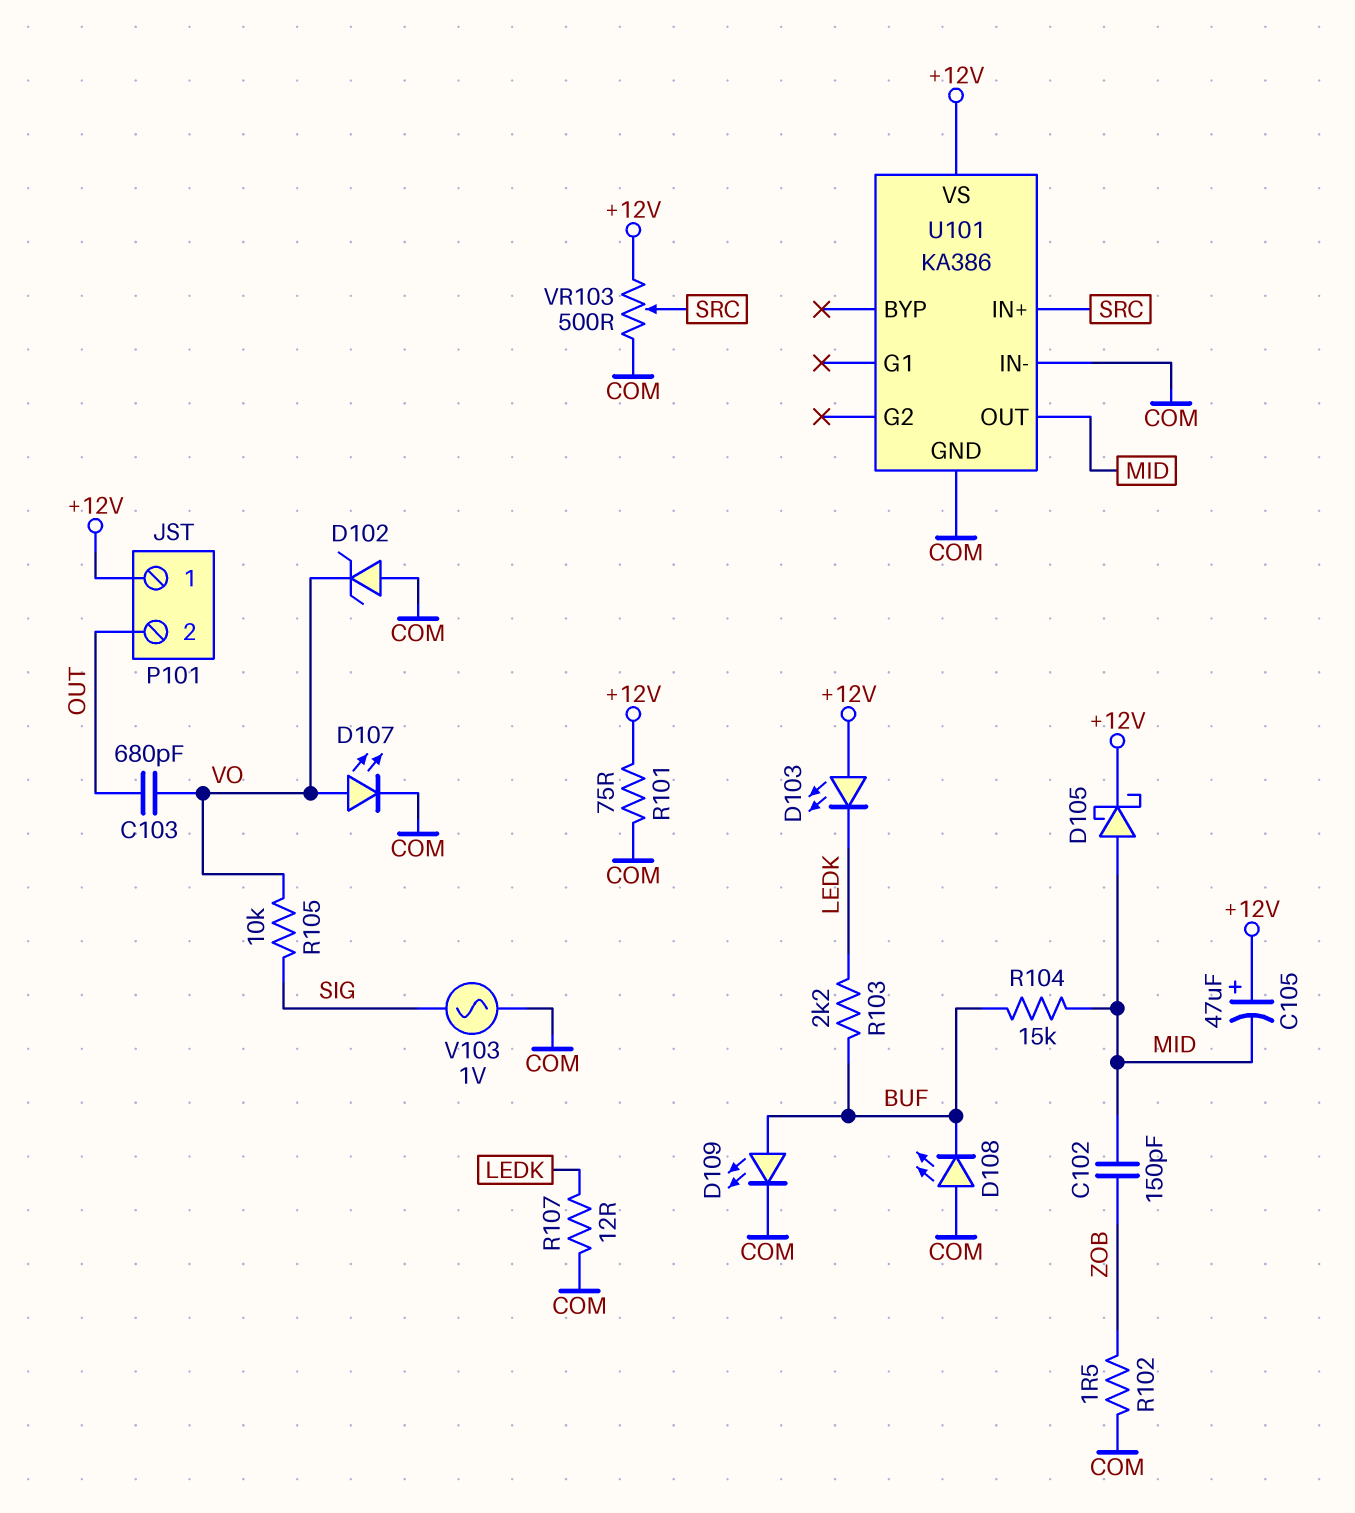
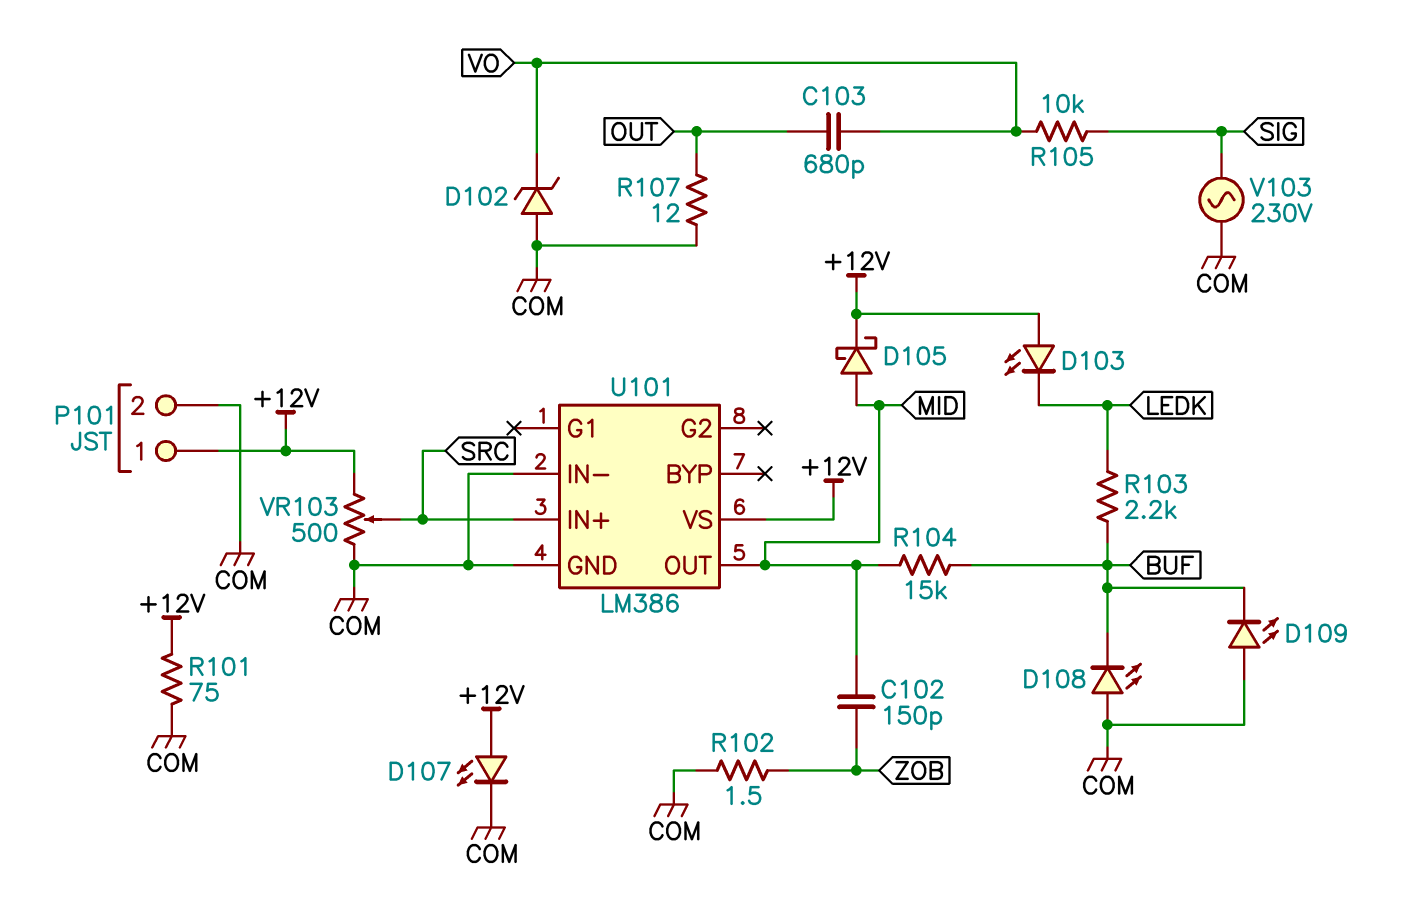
C105: 47uF (plus +12V, minus MID) -> none
D107: LED (A VO, K COM) -> LED (A +12V, K COM)
D109: LED (A BUF, K COM) -> LED (A COM, K BUF)
P101 pin 2: OUT -> COM
R107: 12 (COM, LEDK) -> 12 (COM, OUT)
U101: KA386 -> LM386
V103: AC 1V (COM, SIG) -> AC 230V (COM, SIG)

